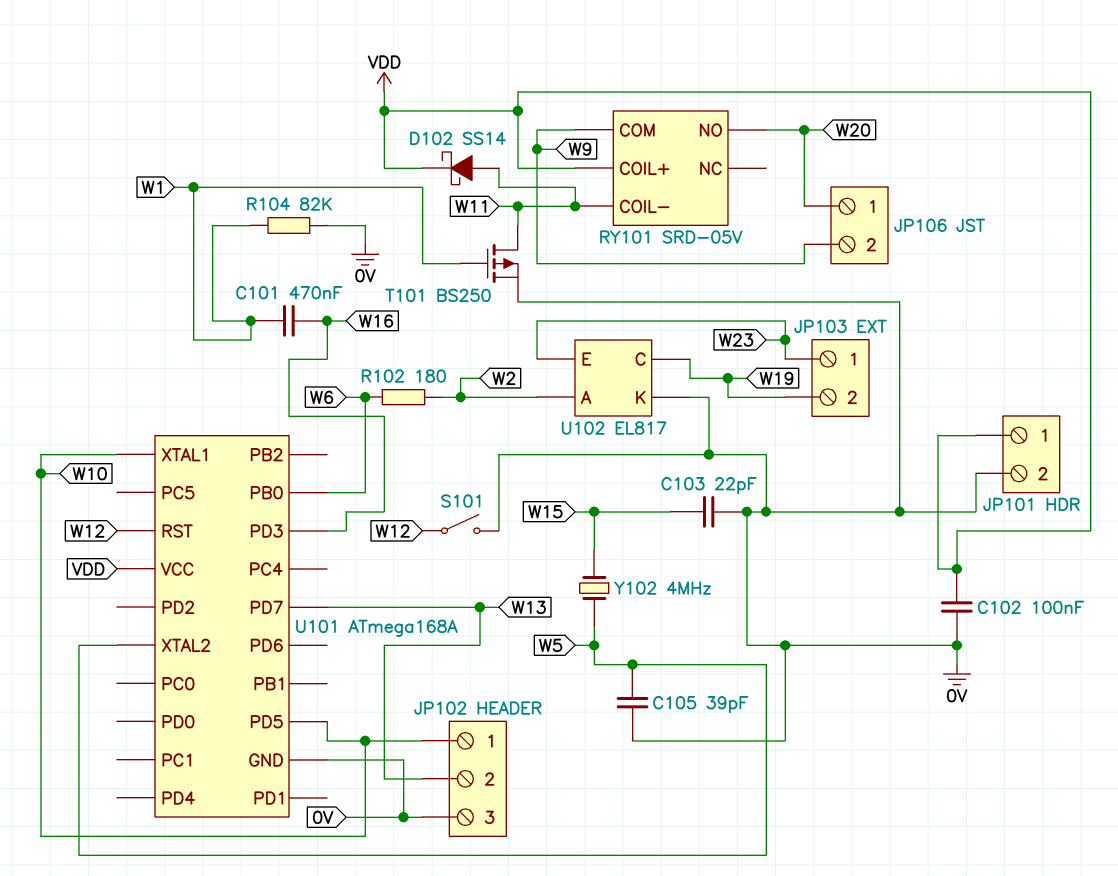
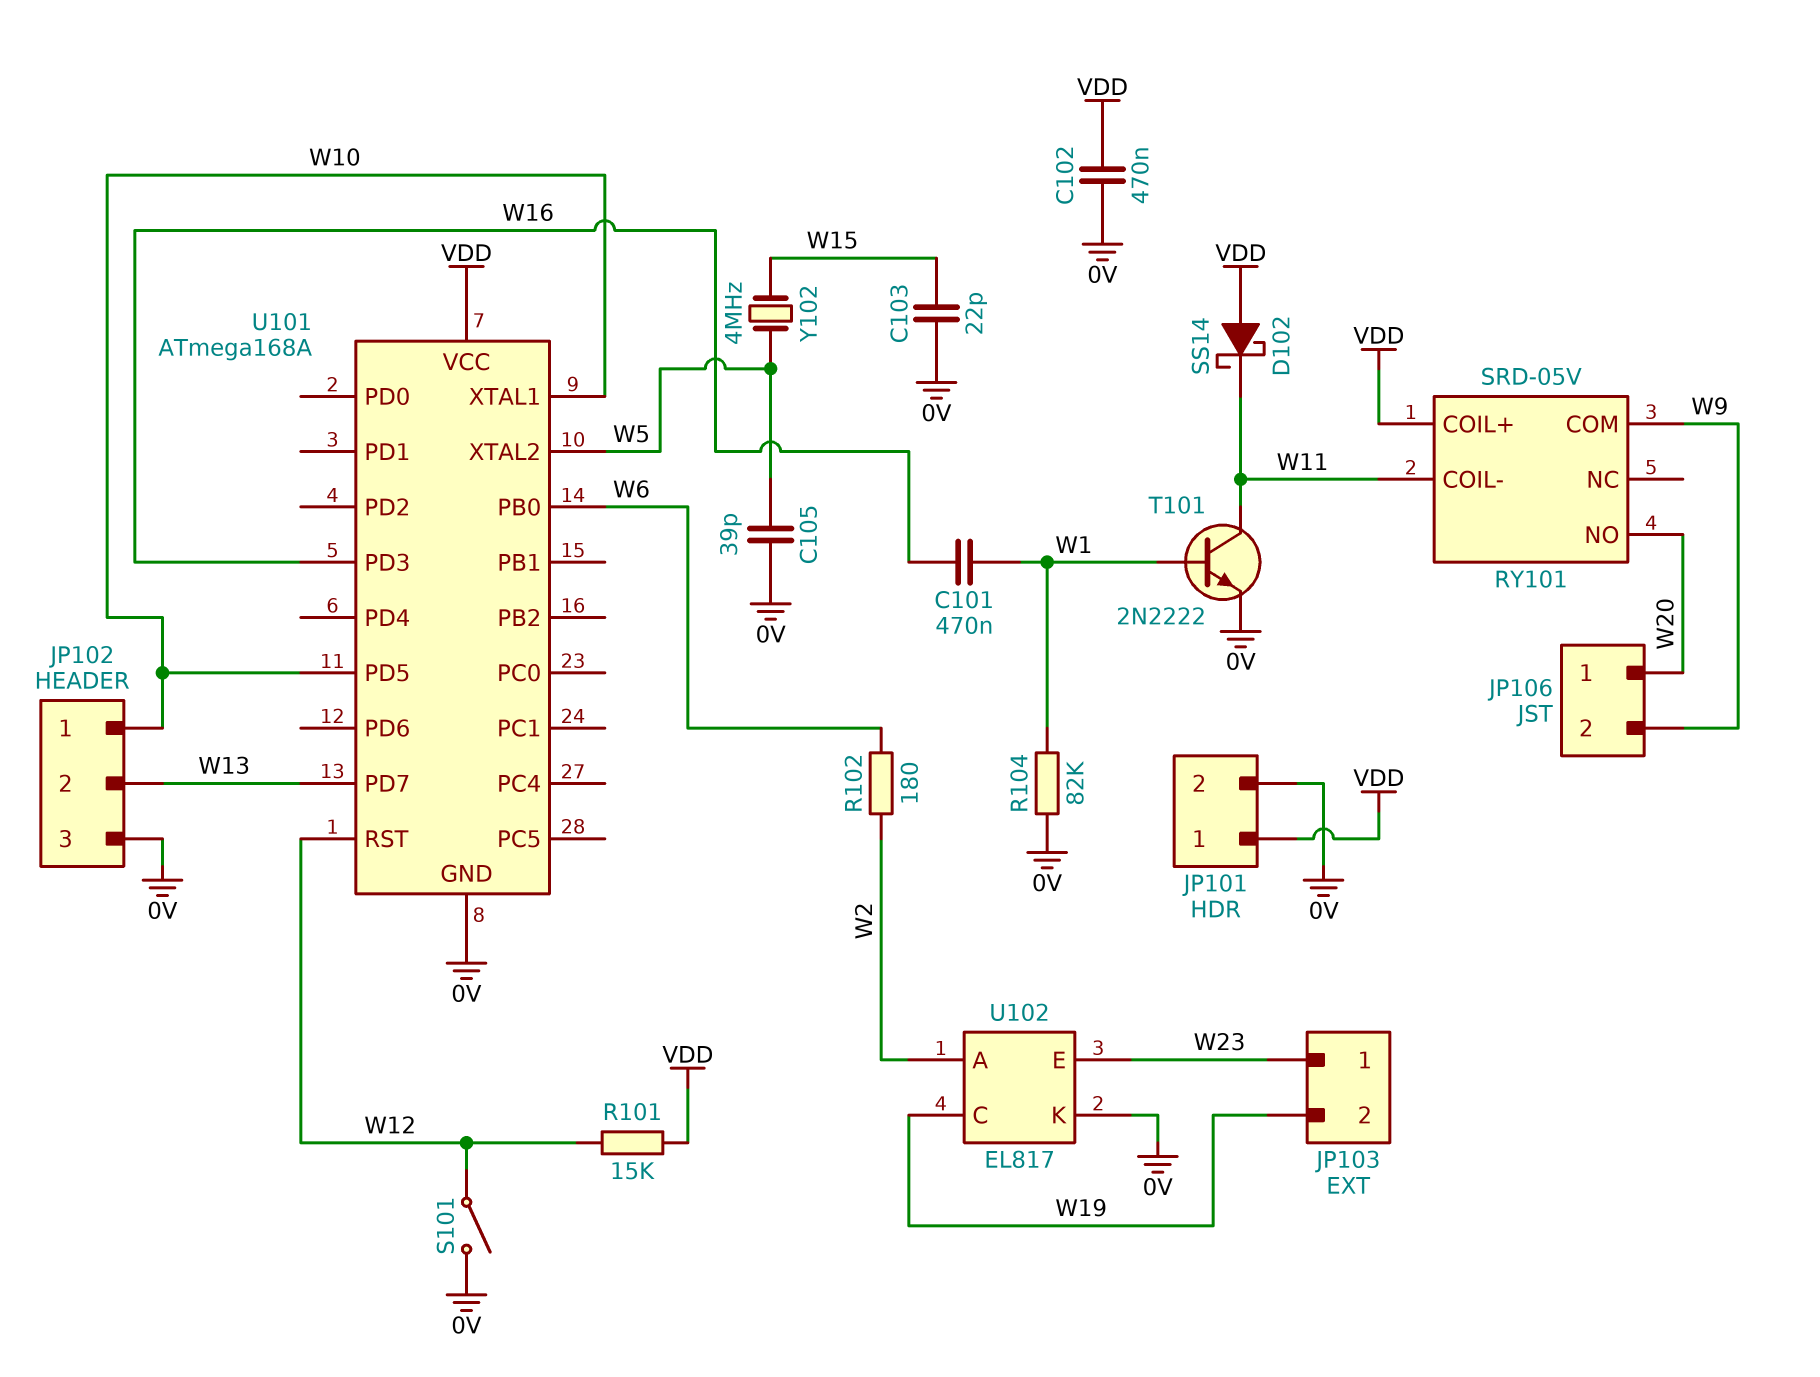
C102: 100nF (0V, VDD) -> 470nF (0V, VDD)
D102: schottky SS14 (A W11, K VDD) -> schottky SS14 (A VDD, K W11)
R101: none -> 15k (VDD, W12)
T101: PMOS BS250 (G W1, D W11, S 0V) -> NPN 2N2222 (B W1, C W11, E 0V)

